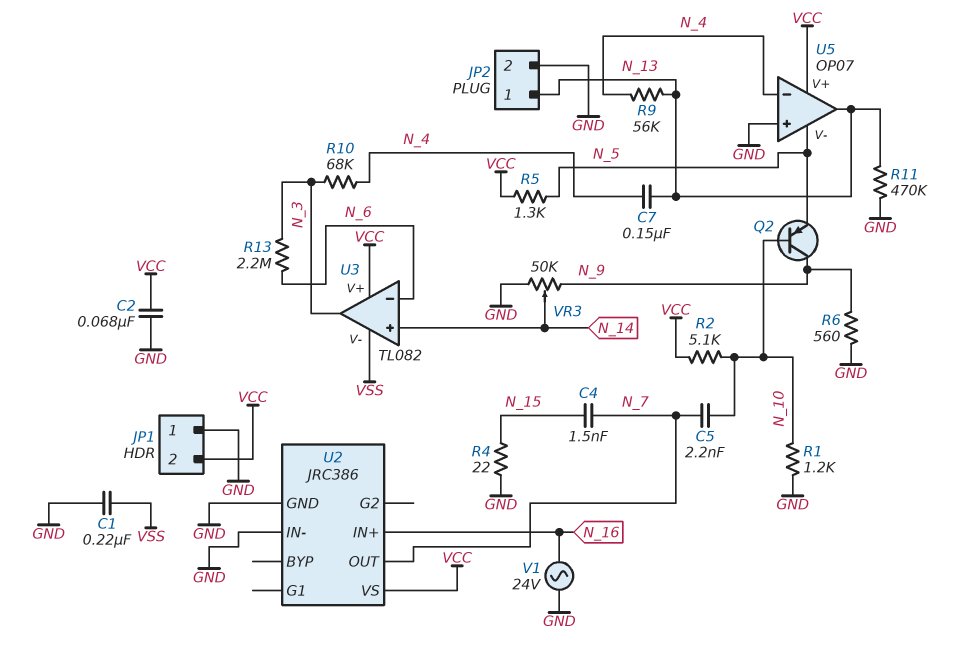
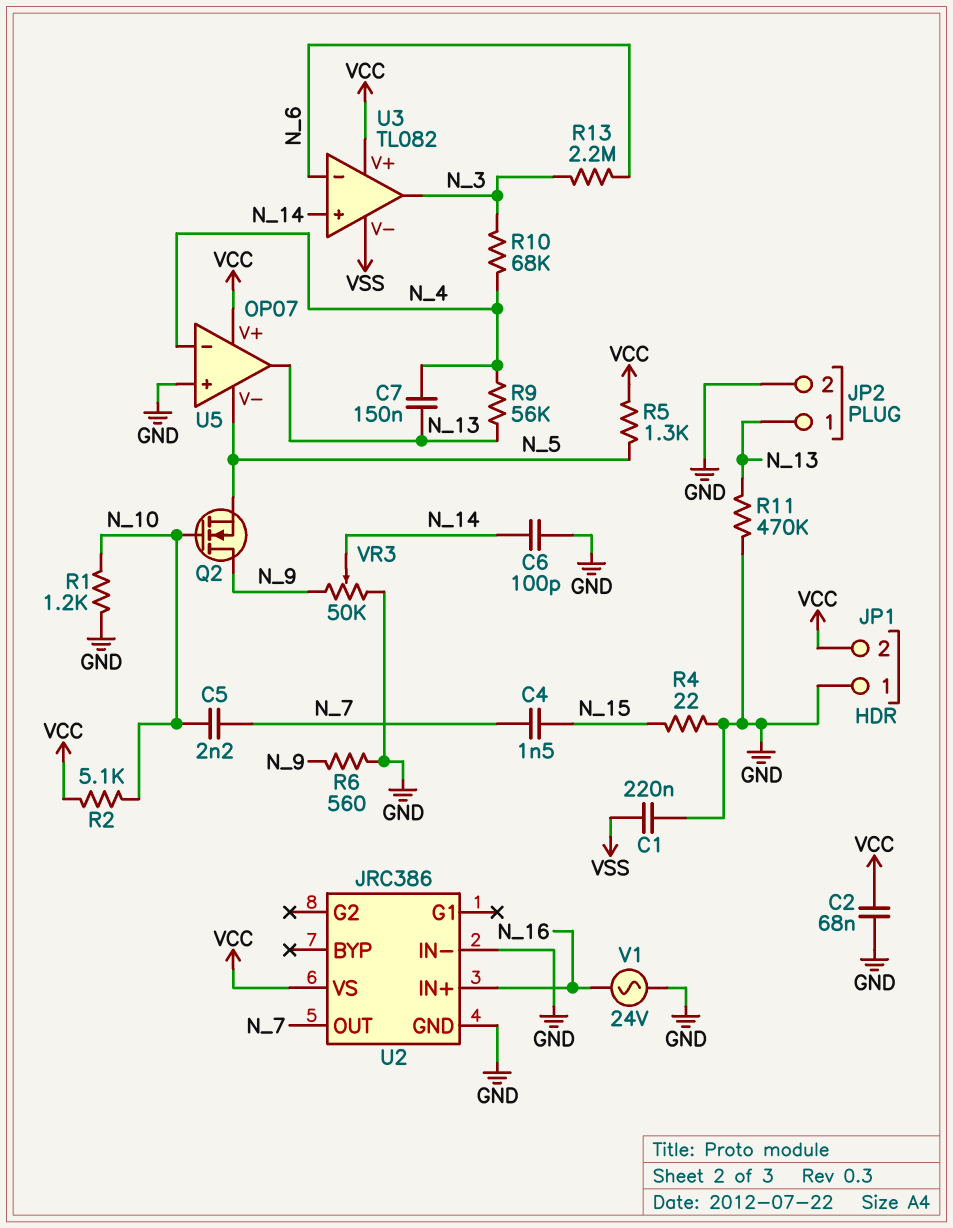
C6: none -> 100pF (GND, N_14)
Q2: PNP (B N_10, C N_9, E N_5) -> NMOS (G N_10, D N_9, S N_5)

